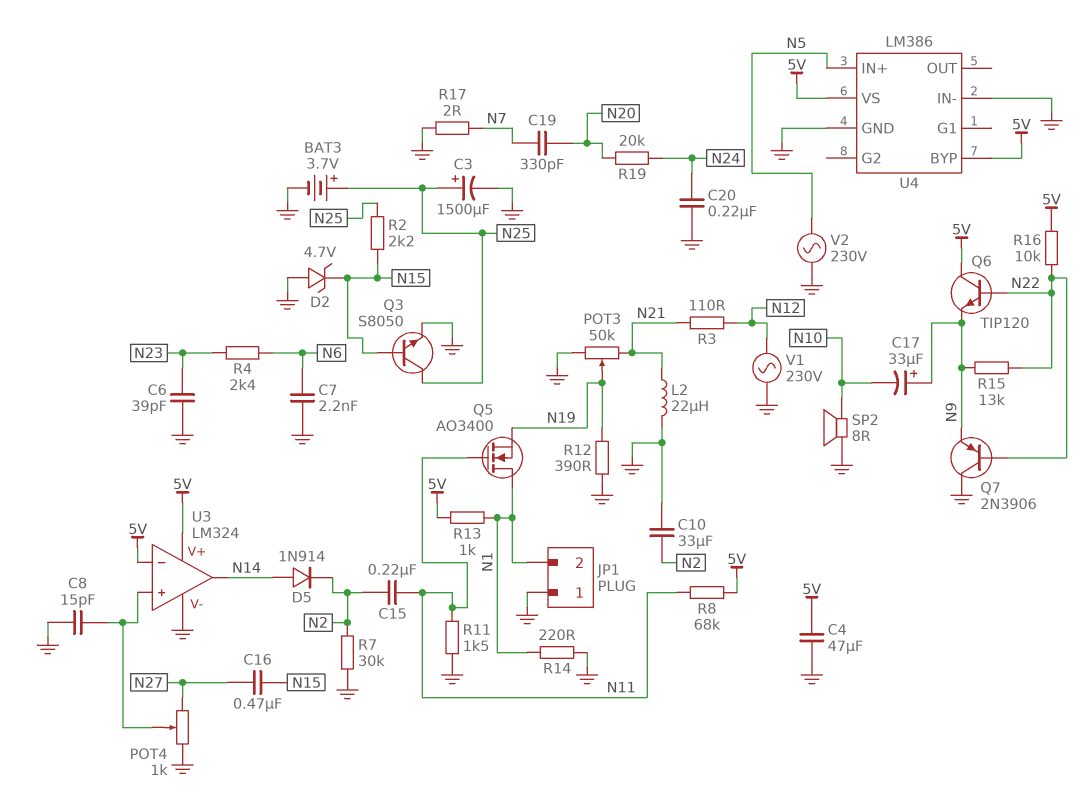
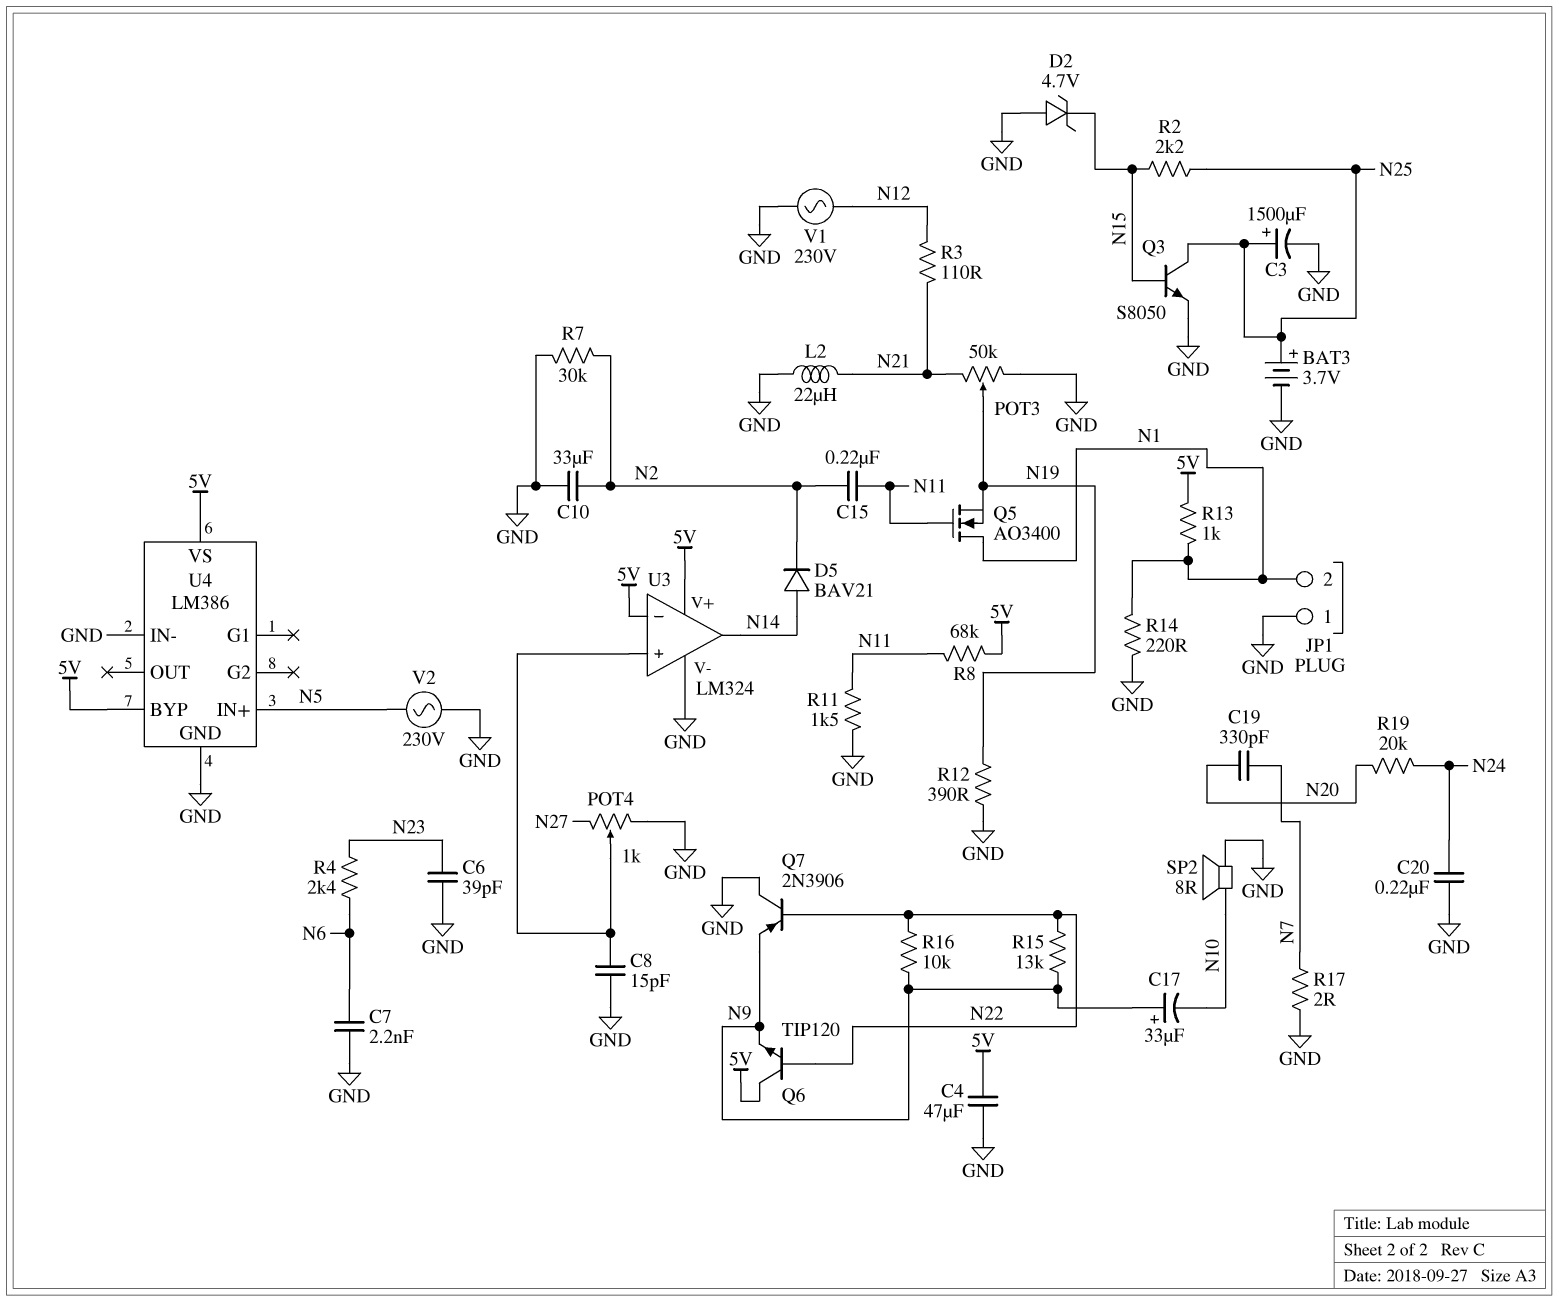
C16: 470nF (N15, N27) -> none
D5: diode 1N914 (A N14, K N2) -> diode BAV21 (A N14, K N2)
R16: 10k (5V, N22) -> 10k (N9, N22)

